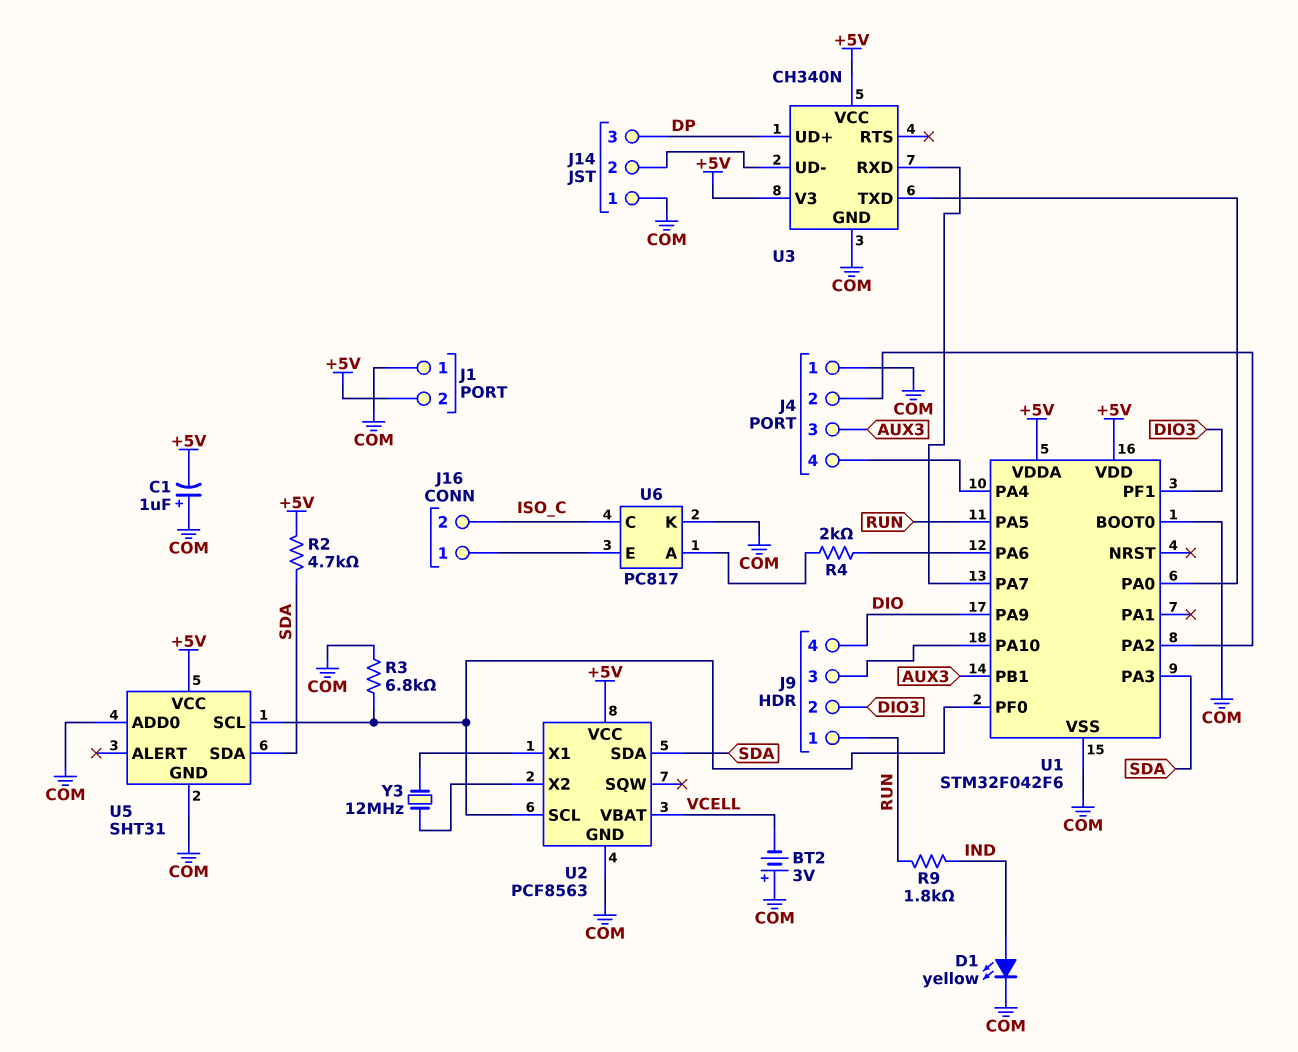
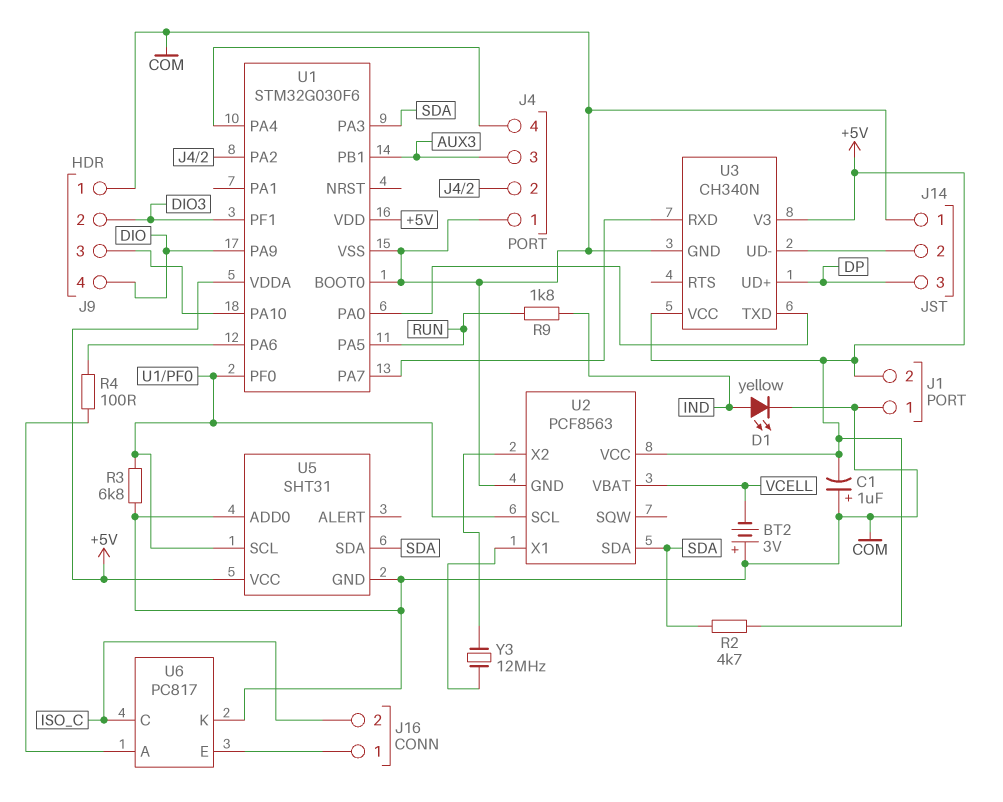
J9 pin 1: RUN -> COM
R4: 2k (U1/PA6, U6/A) -> 100 (U1/PA6, U6/A)
U1: STM32F042F6 -> STM32G030F6

